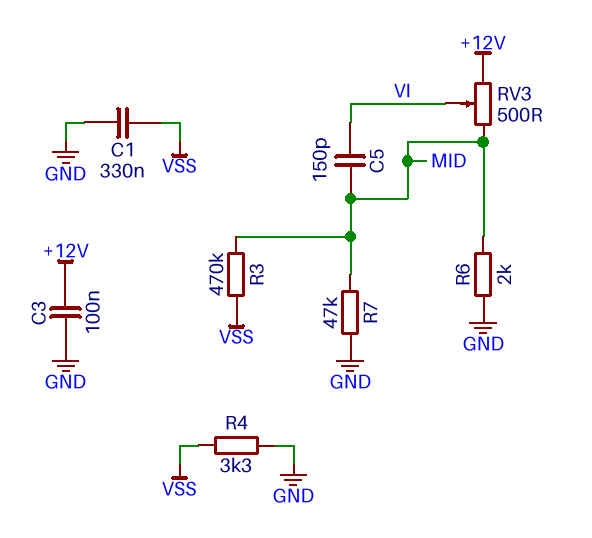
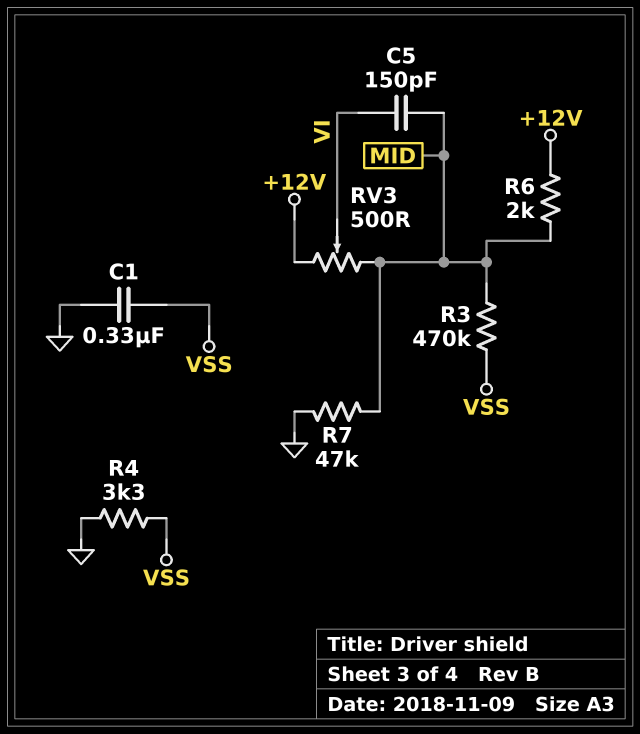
C3: 100nF (+12V, GND) -> none
R6: 2k (GND, MID) -> 2k (+12V, MID)

